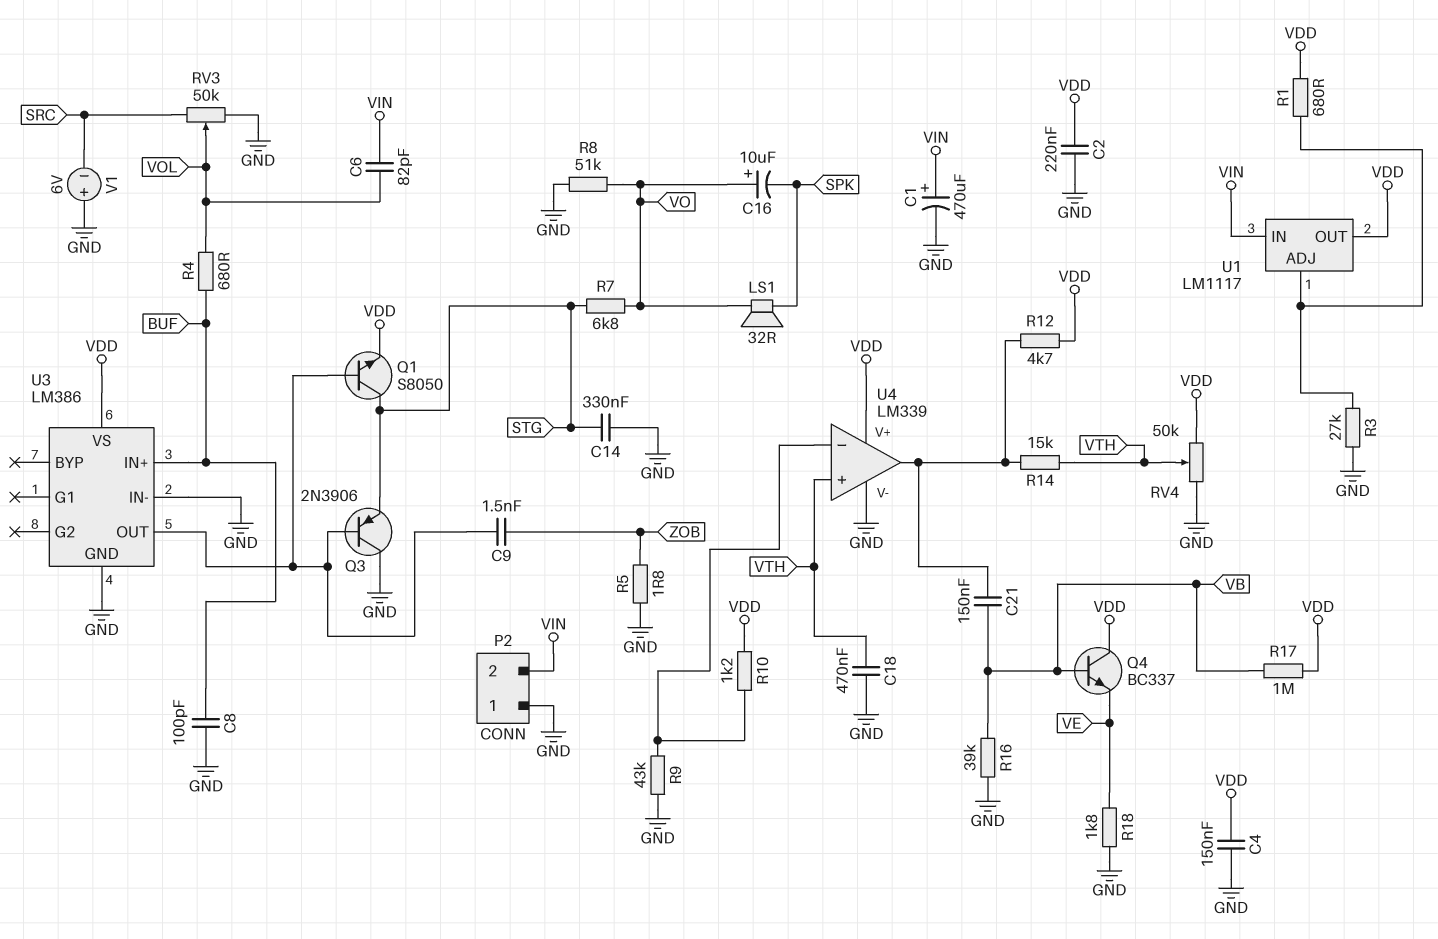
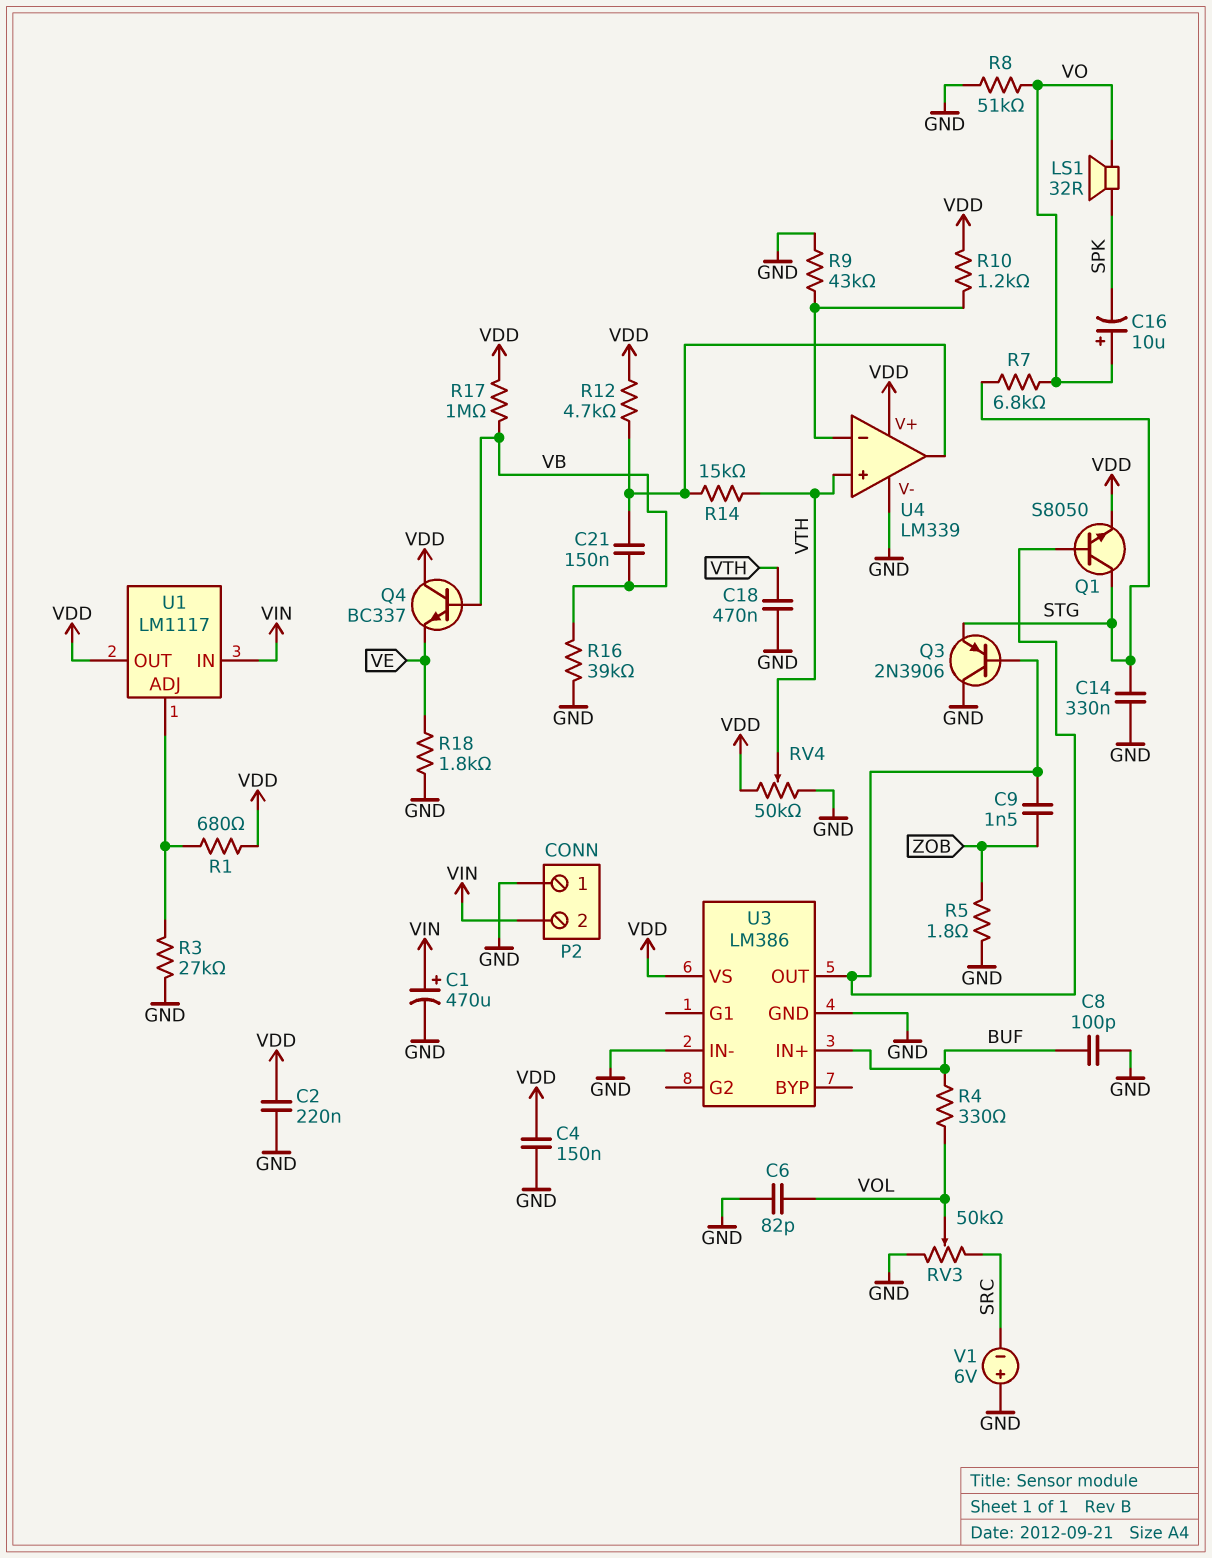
C6: 82pF (VIN, VOL) -> 82pF (GND, VOL)
R4: 680 (BUF, VOL) -> 330 (BUF, VOL)

